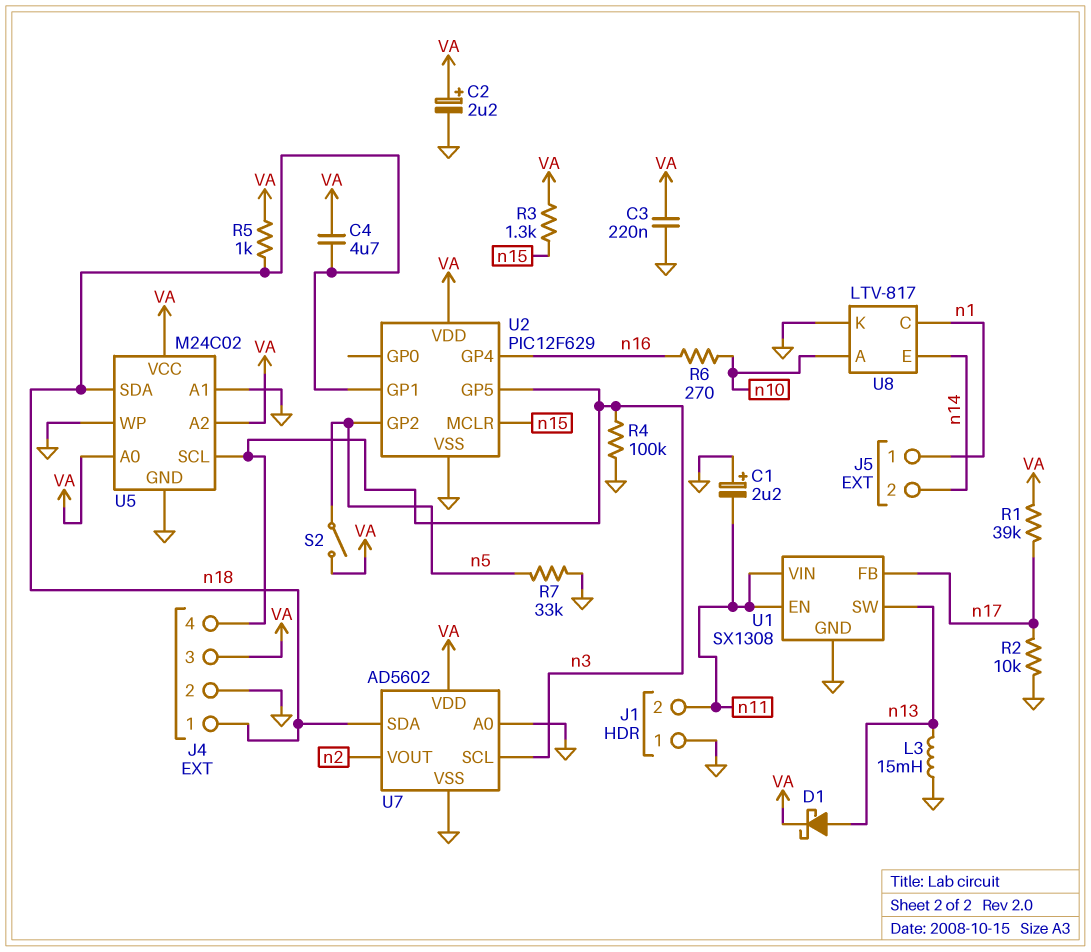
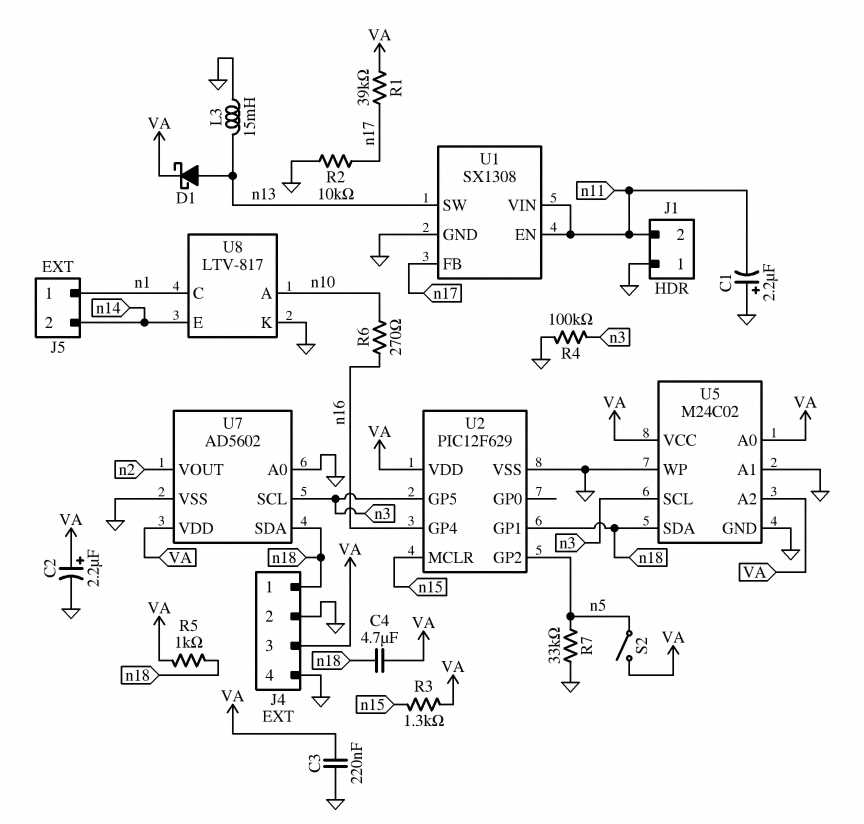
J4 pin 4: n3 -> GND

